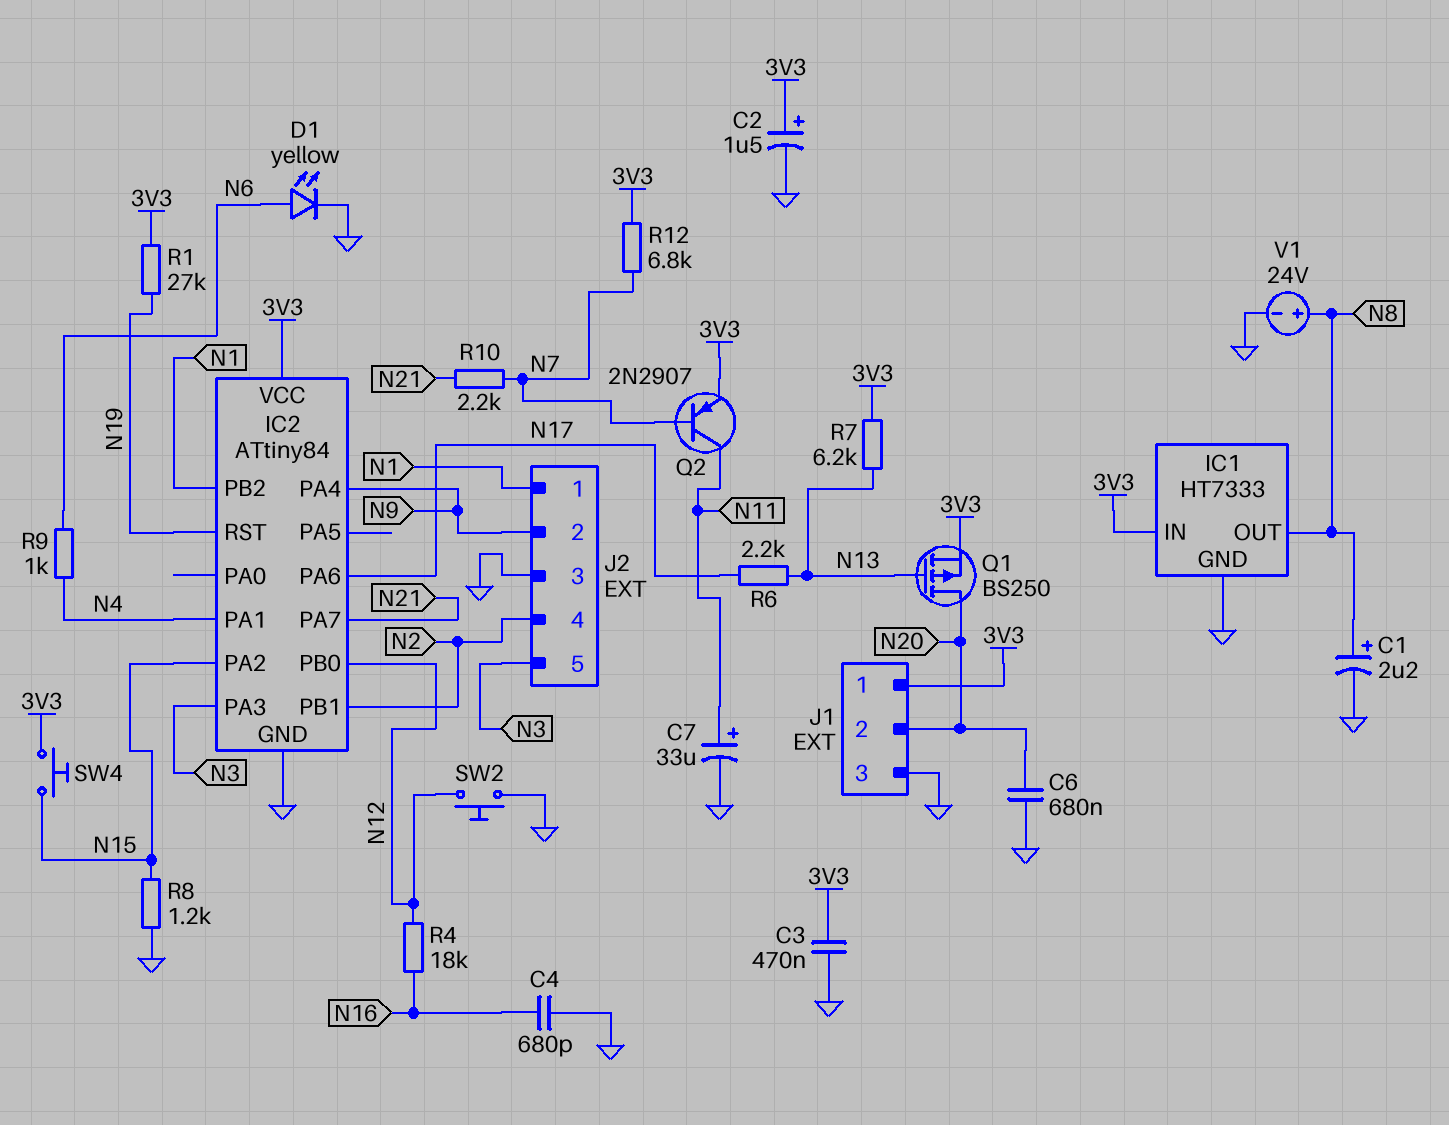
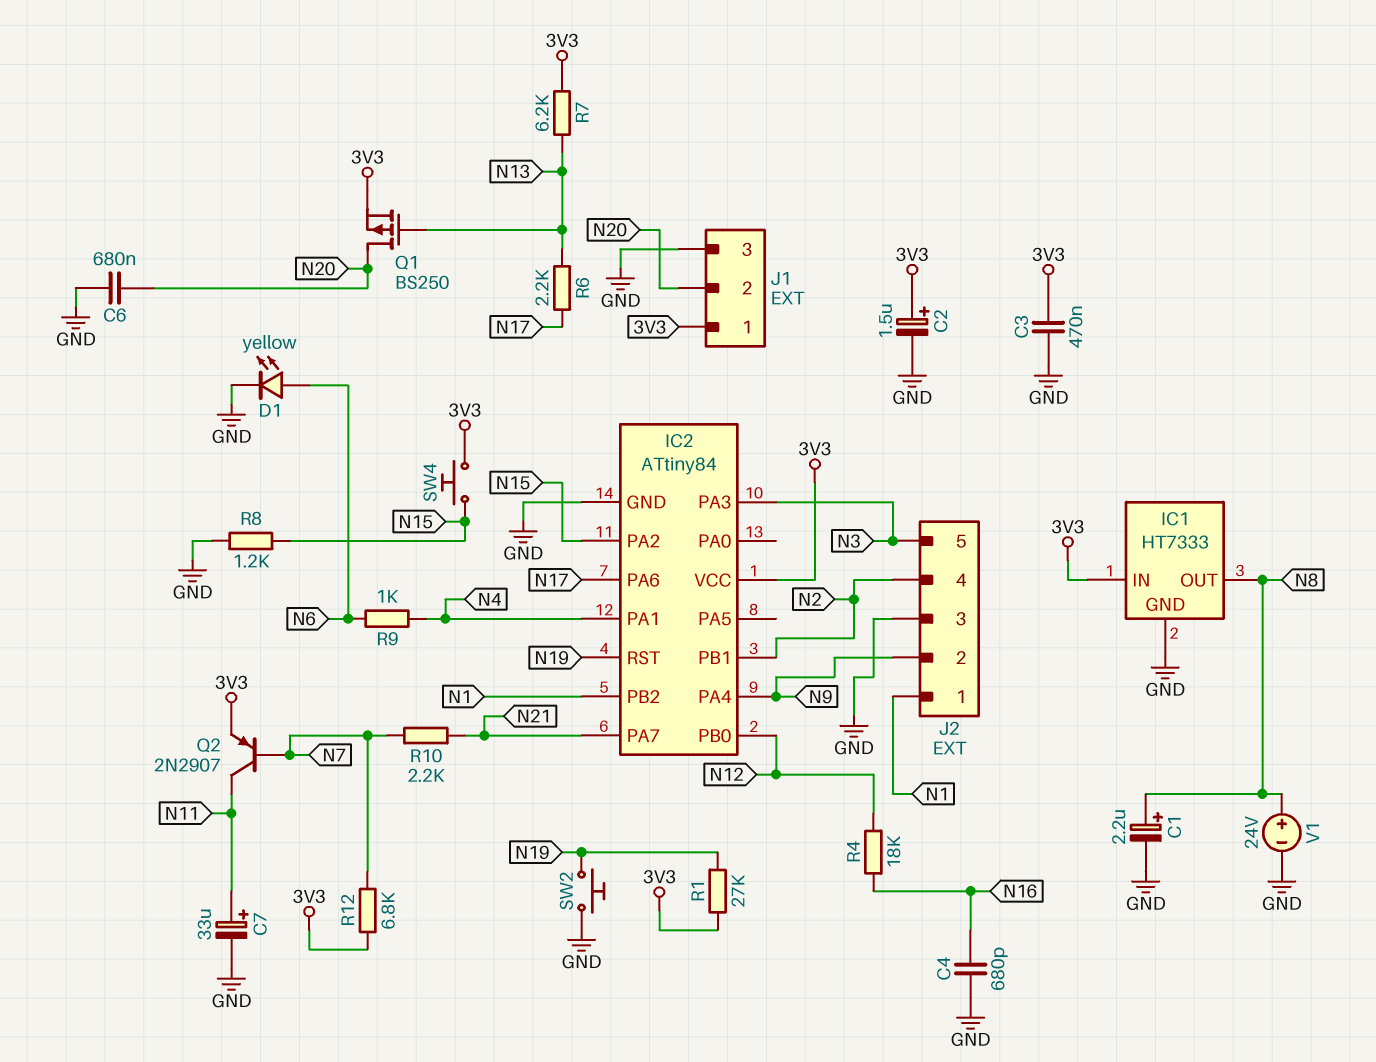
SW2: button (GND, N12) -> button (GND, N19)

